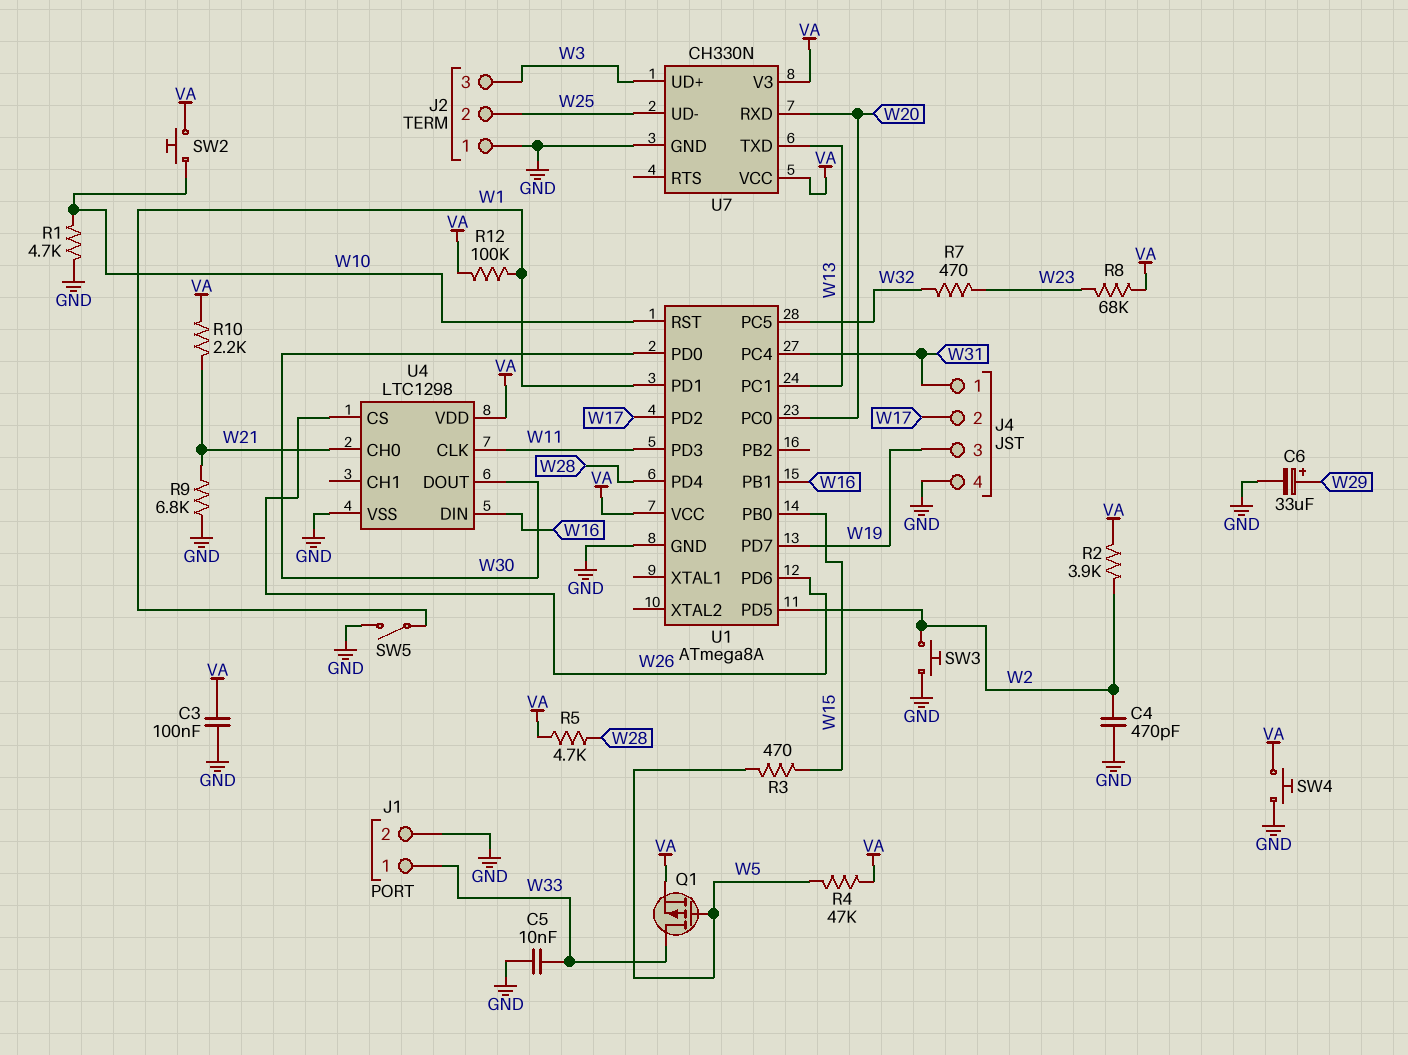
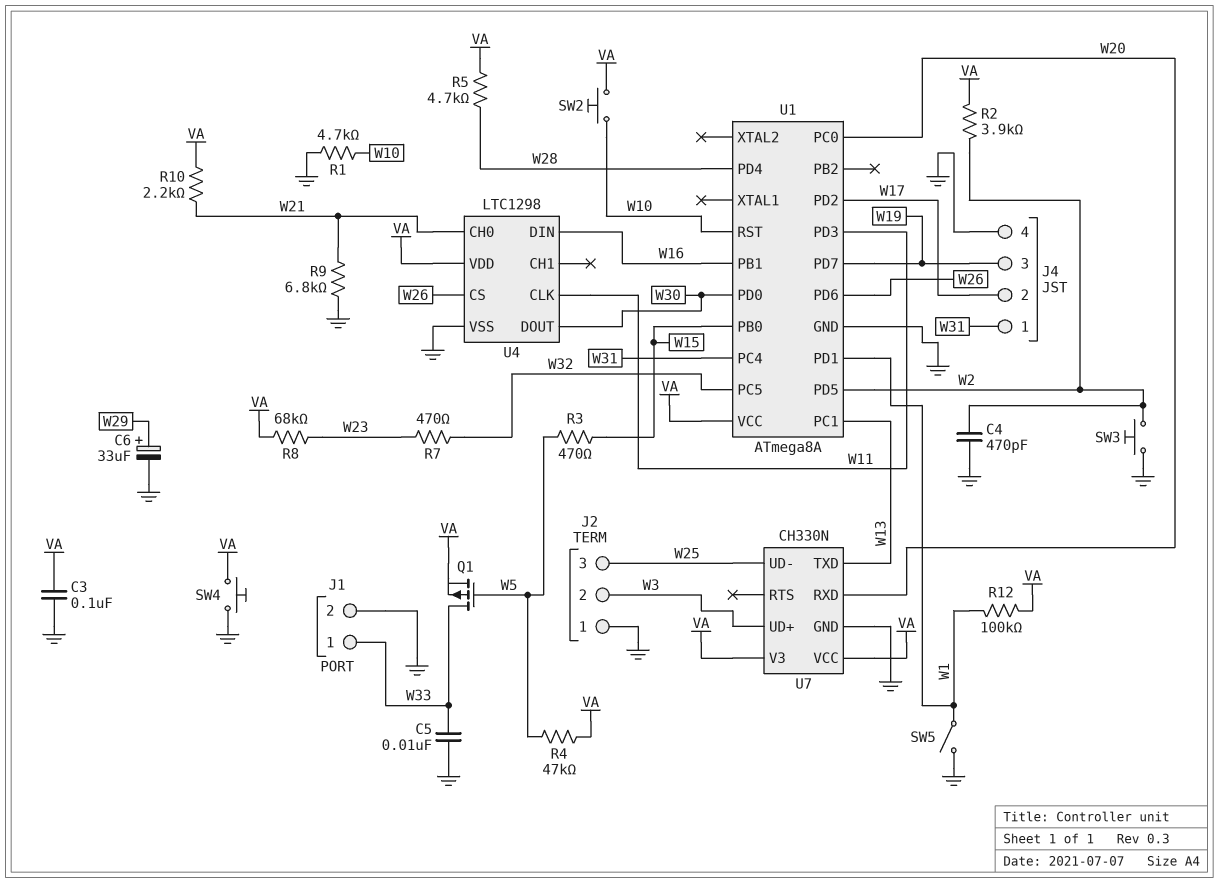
J2 pin 2: W25 -> W3
J2 pin 3: W3 -> W25

